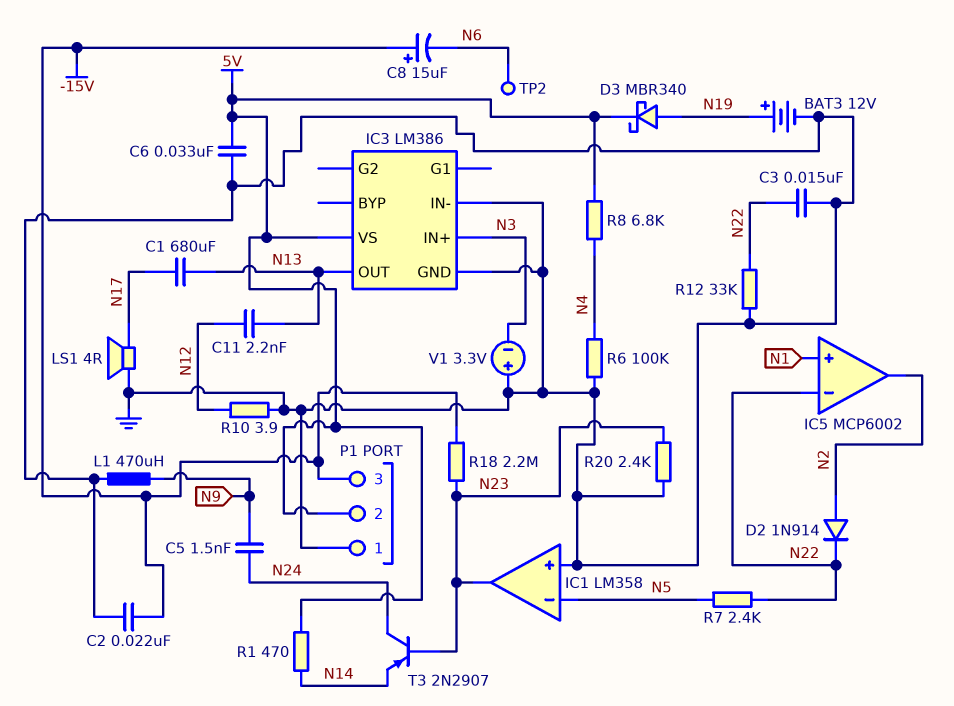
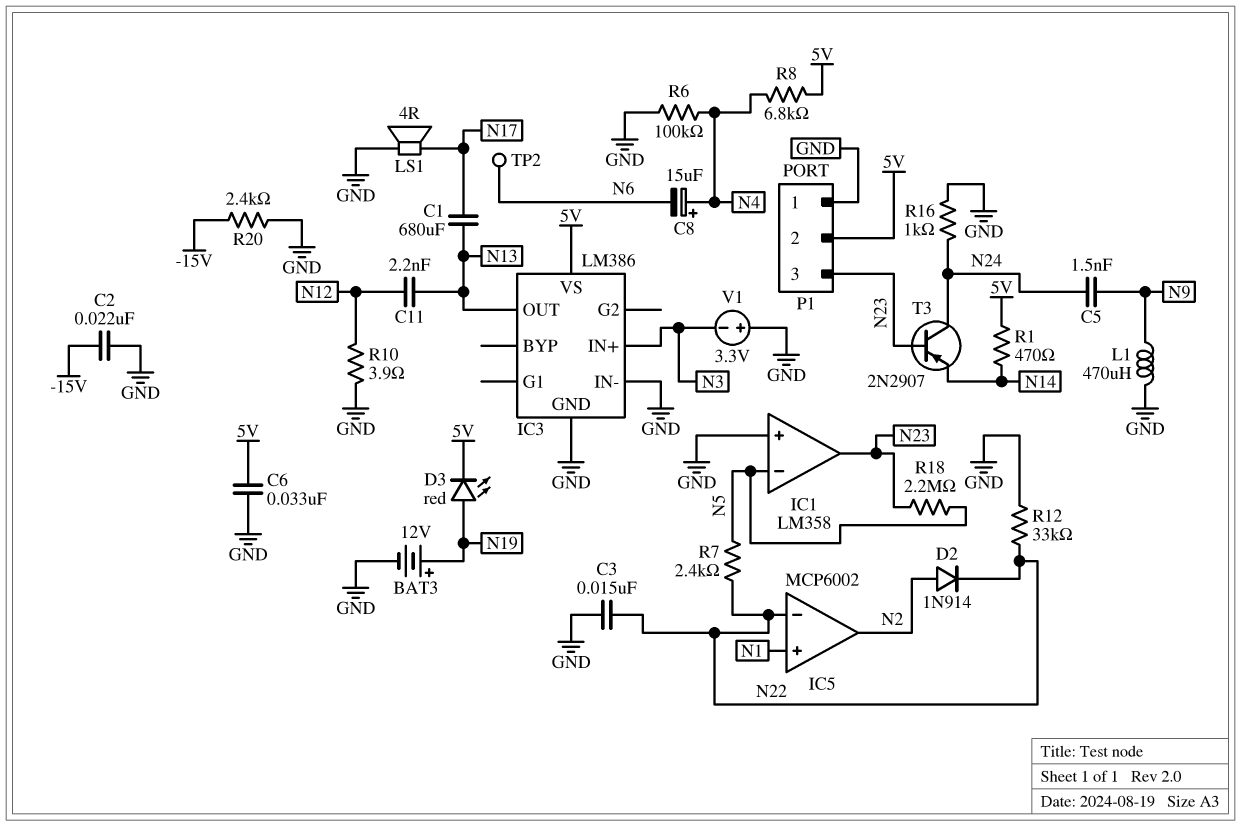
C8: 15uF (plus -15V, minus N6) -> 15uF (plus N4, minus N6)
D3: schottky MBR340 (A N19, K 5V) -> LED red (A N19, K 5V)
P1 pin 3: -15V -> N23
R16: none -> 1k (GND, N24)
R18: 2.2M (-15V, N23) -> 2.2M (N5, N23)
R20: 2.4k (GND, N23) -> 2.4k (-15V, GND)

